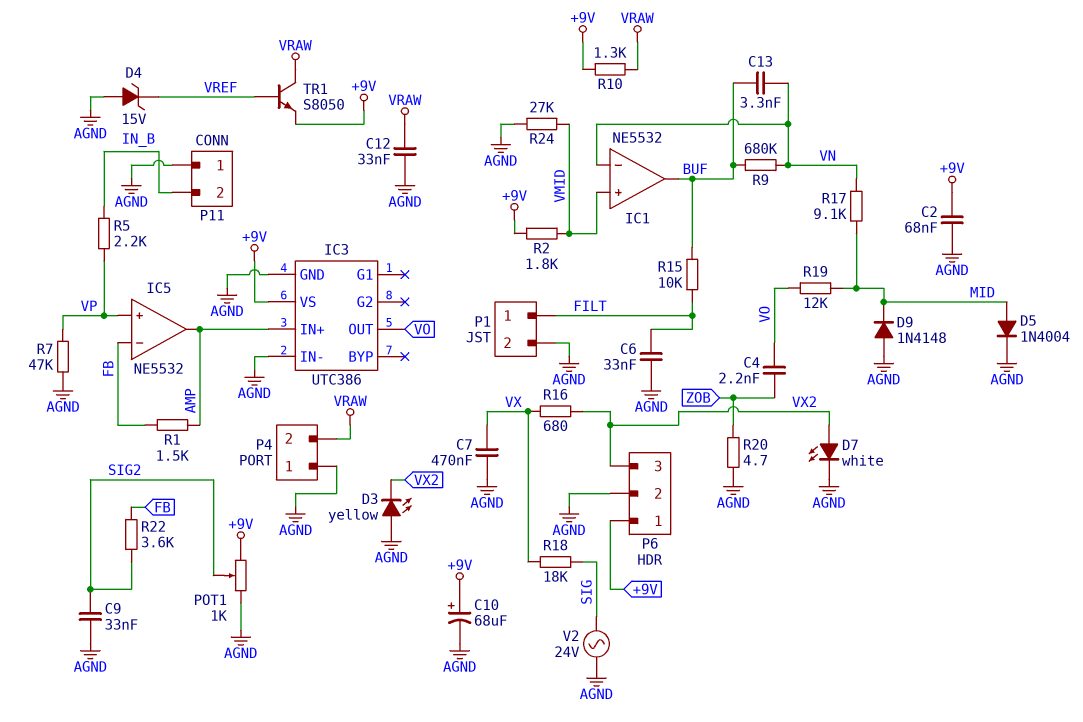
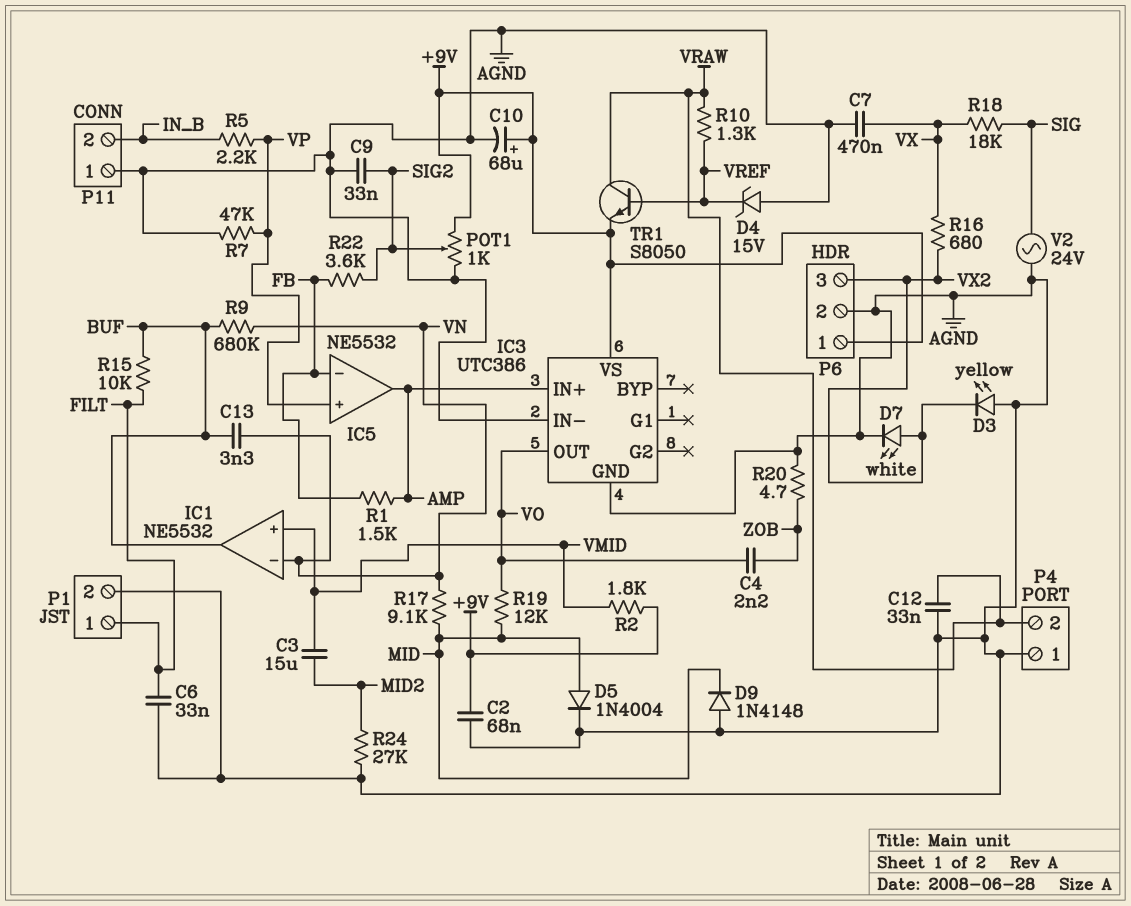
C3: none -> 15uF (MID2, VMID)
R10: 1.3k (+9V, VRAW) -> 1.3k (VRAW, VREF)
R24: 27k (AGND, VMID) -> 27k (AGND, MID2)

